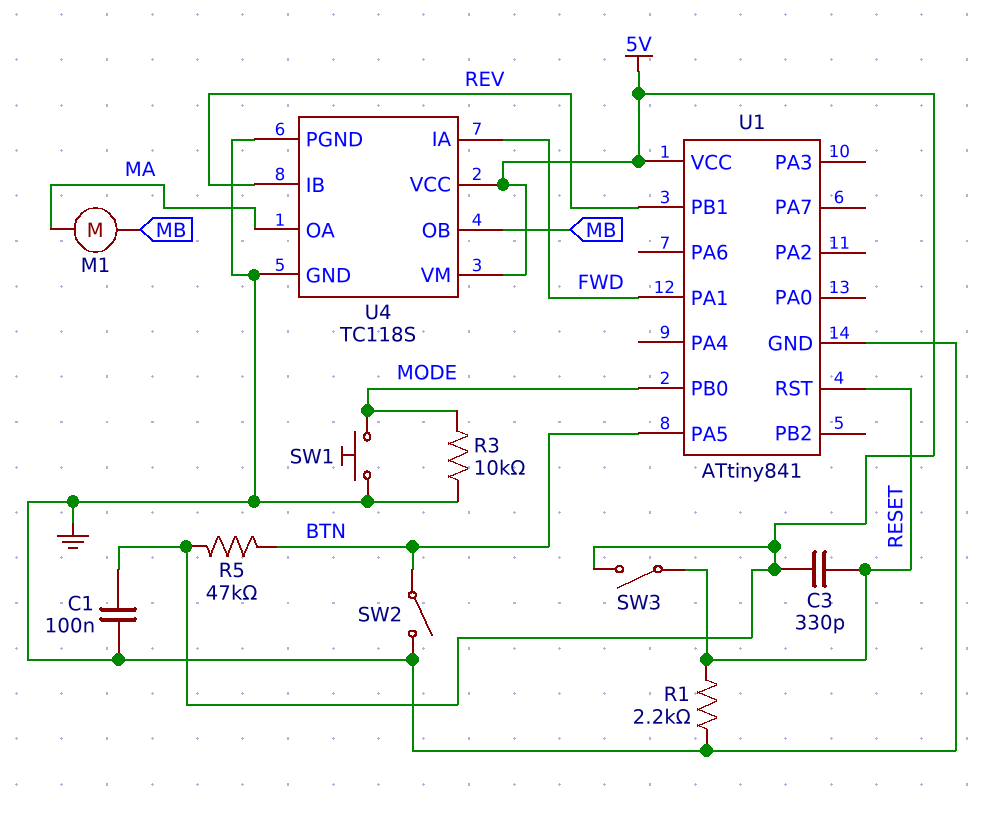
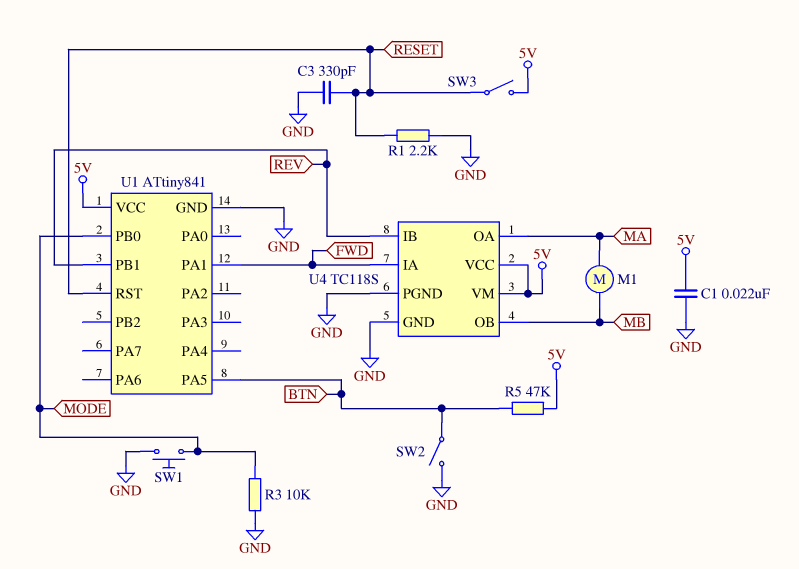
C1: 100nF (5V, GND) -> 22nF (5V, GND)
C3: 330pF (5V, RESET) -> 330pF (GND, RESET)

